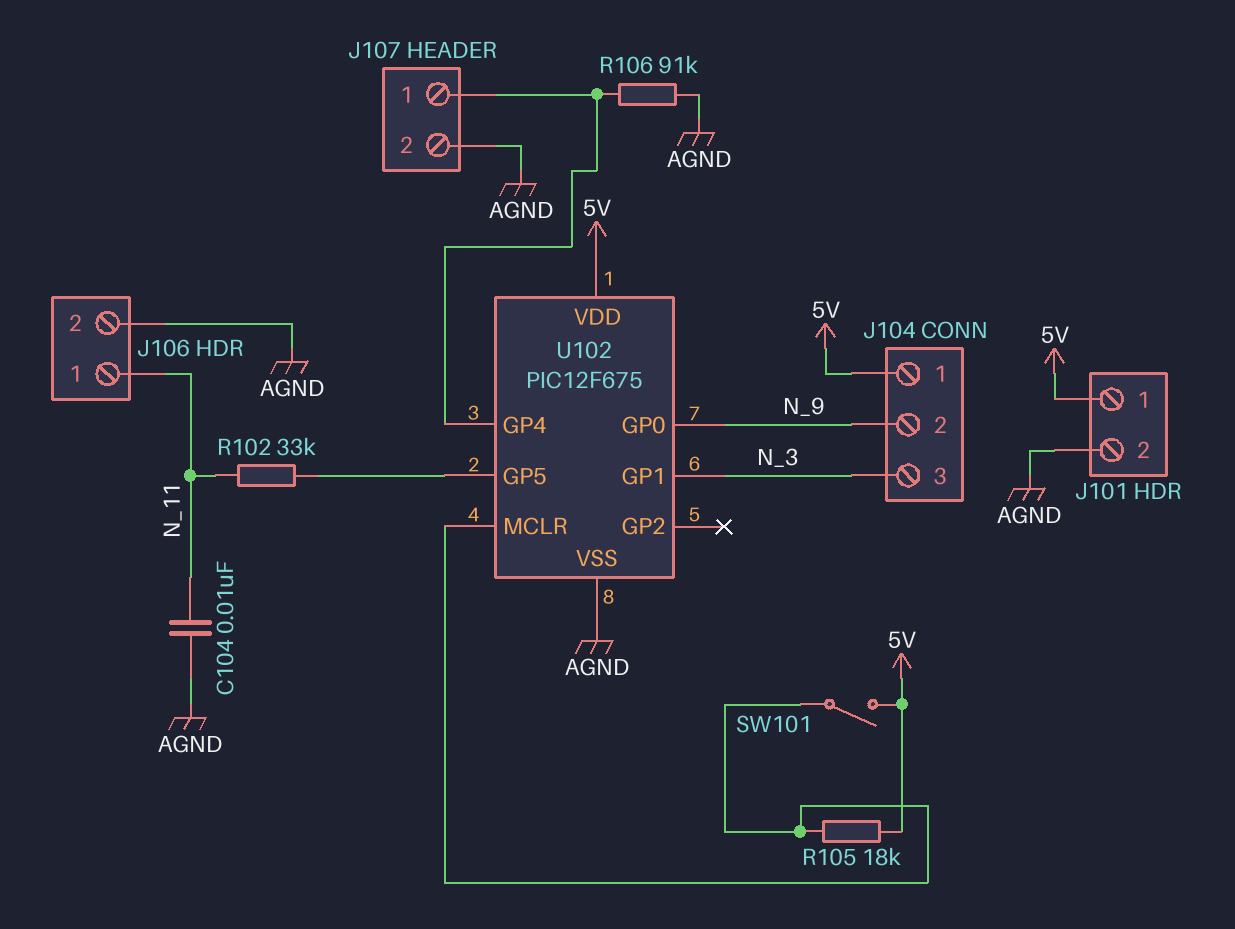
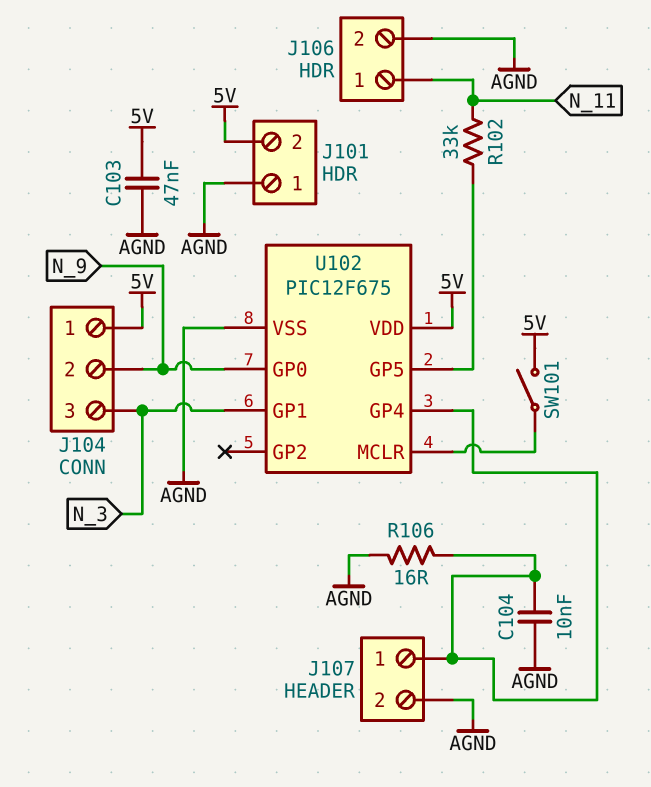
C103: none -> 47nF (5V, AGND)
C104: 10nF (AGND, N_11) -> 10nF (AGND, J107/1)
J101 pin 1: 5V -> AGND
J101 pin 2: AGND -> 5V
R105: 18k (5V, U102/MCLR) -> none
R106: 91k (AGND, J107/1) -> 16 (AGND, J107/1)

